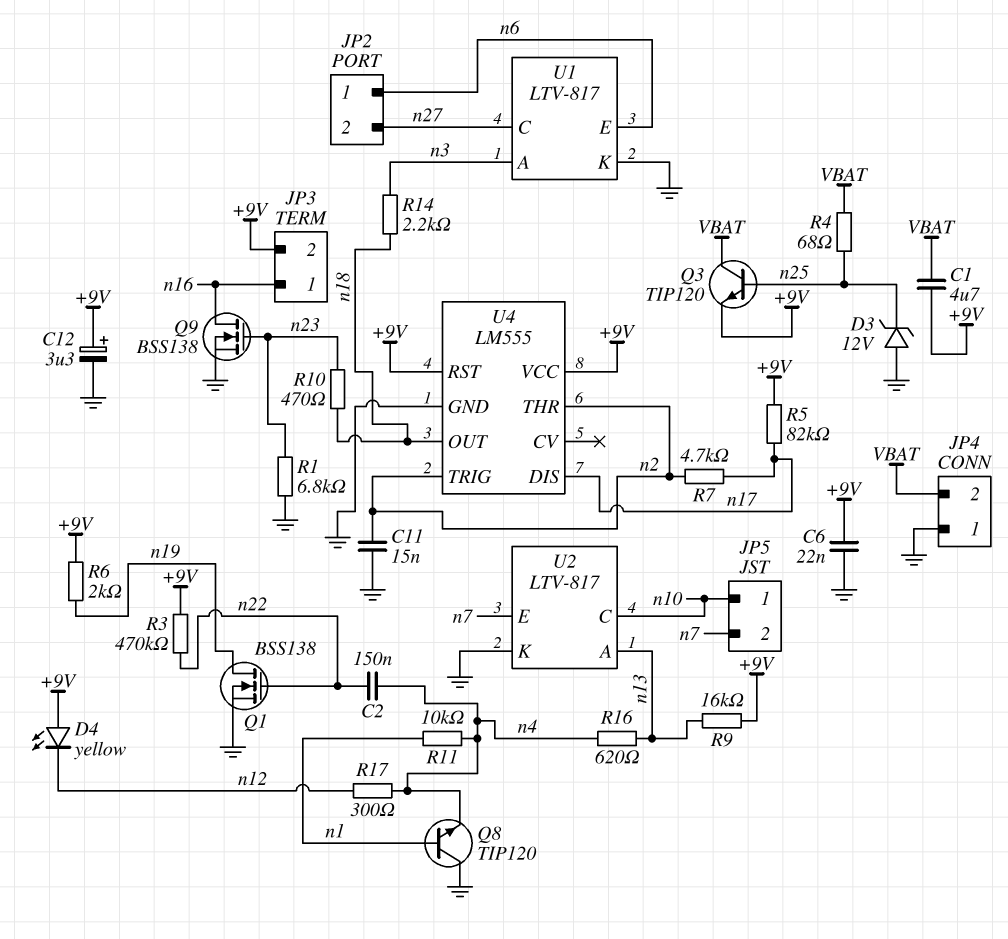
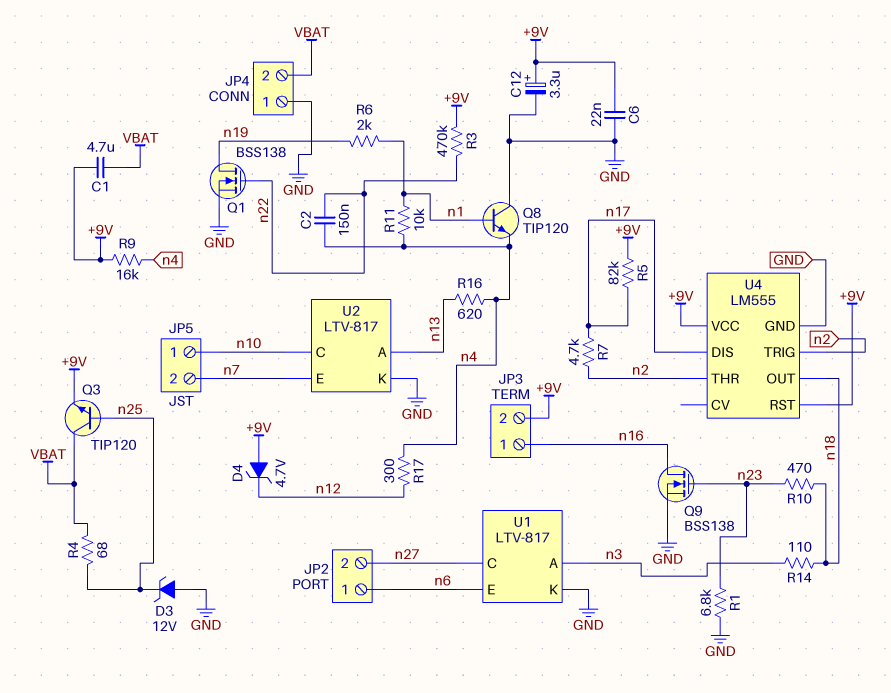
C11: 15nF (GND, n2) -> none
D4: LED yellow (A +9V, K n12) -> zener 4.7V (A +9V, K n12)
R6: 2k (+9V, n19) -> 2k (n1, n19)
R9: 16k (+9V, n13) -> 16k (+9V, n4)
R14: 2.2k (n3, n18) -> 110 (n3, n18)

